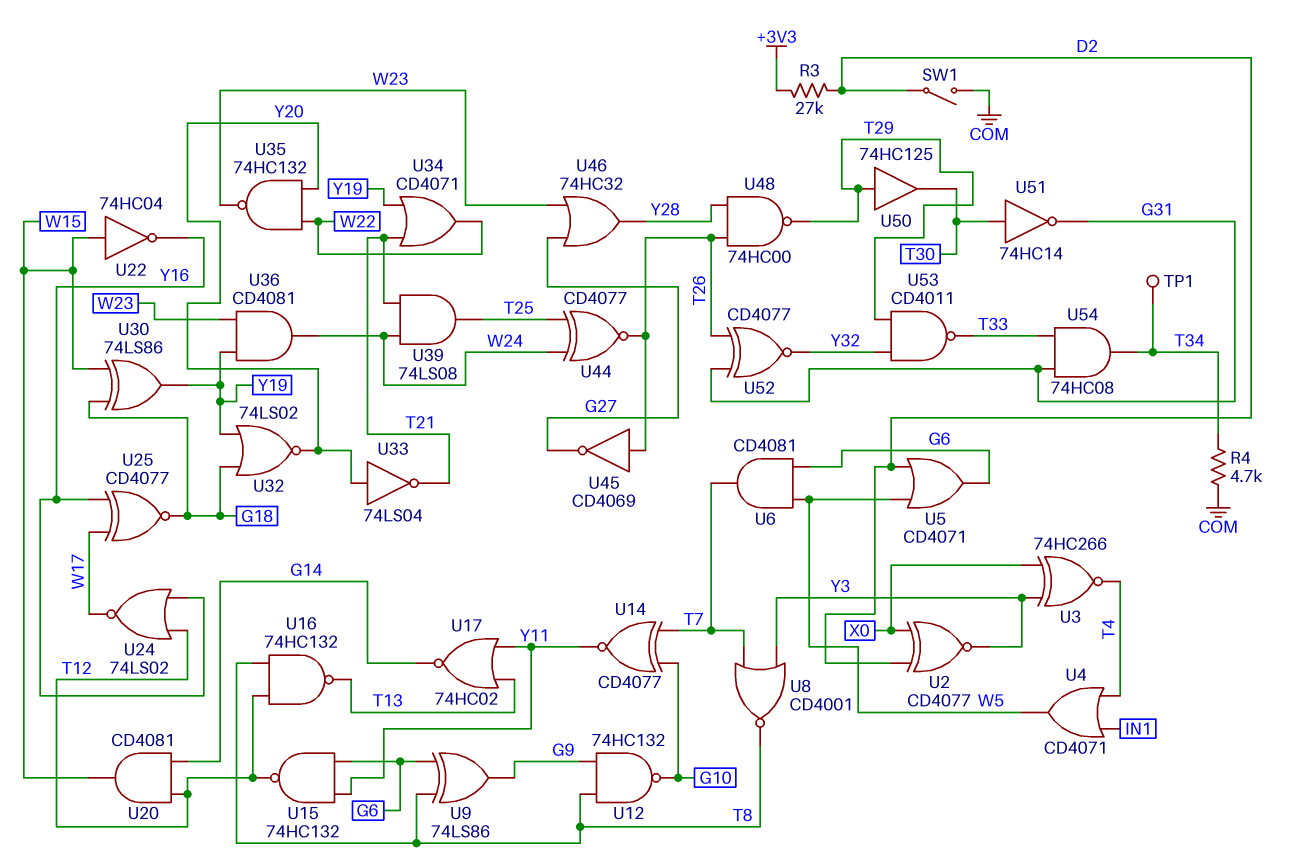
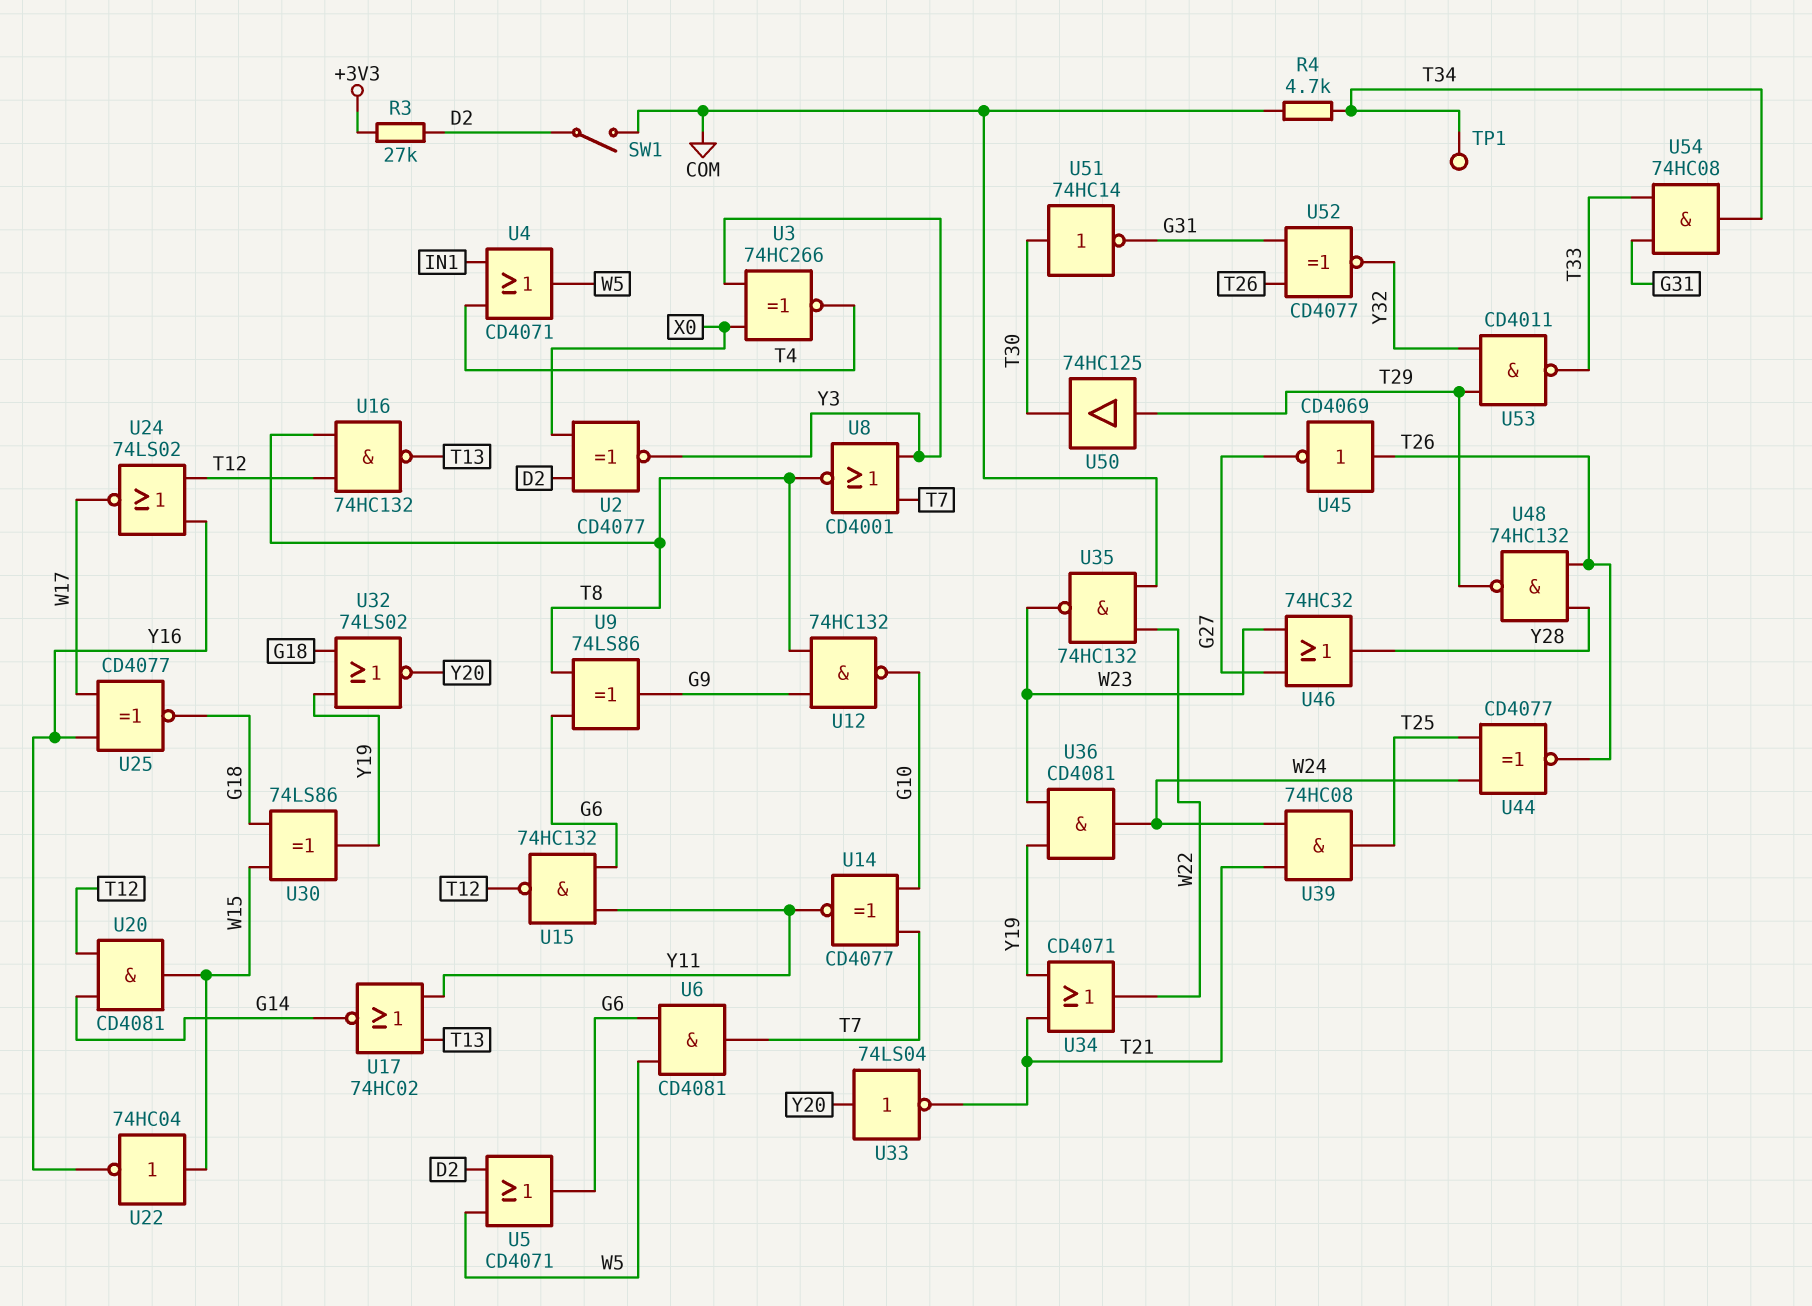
U35: NAND 74HC132 (in W22, in Y20, out W23) -> NAND 74HC132 (in COM, in W22, out W23)
U39: AND 74LS08 (in T21, in W24, out T25) -> AND 74HC08 (in T21, in W24, out T25)
U48: NAND 74HC00 (in T26, in Y28, out T29) -> NAND 74HC132 (in T26, in Y28, out T29)

